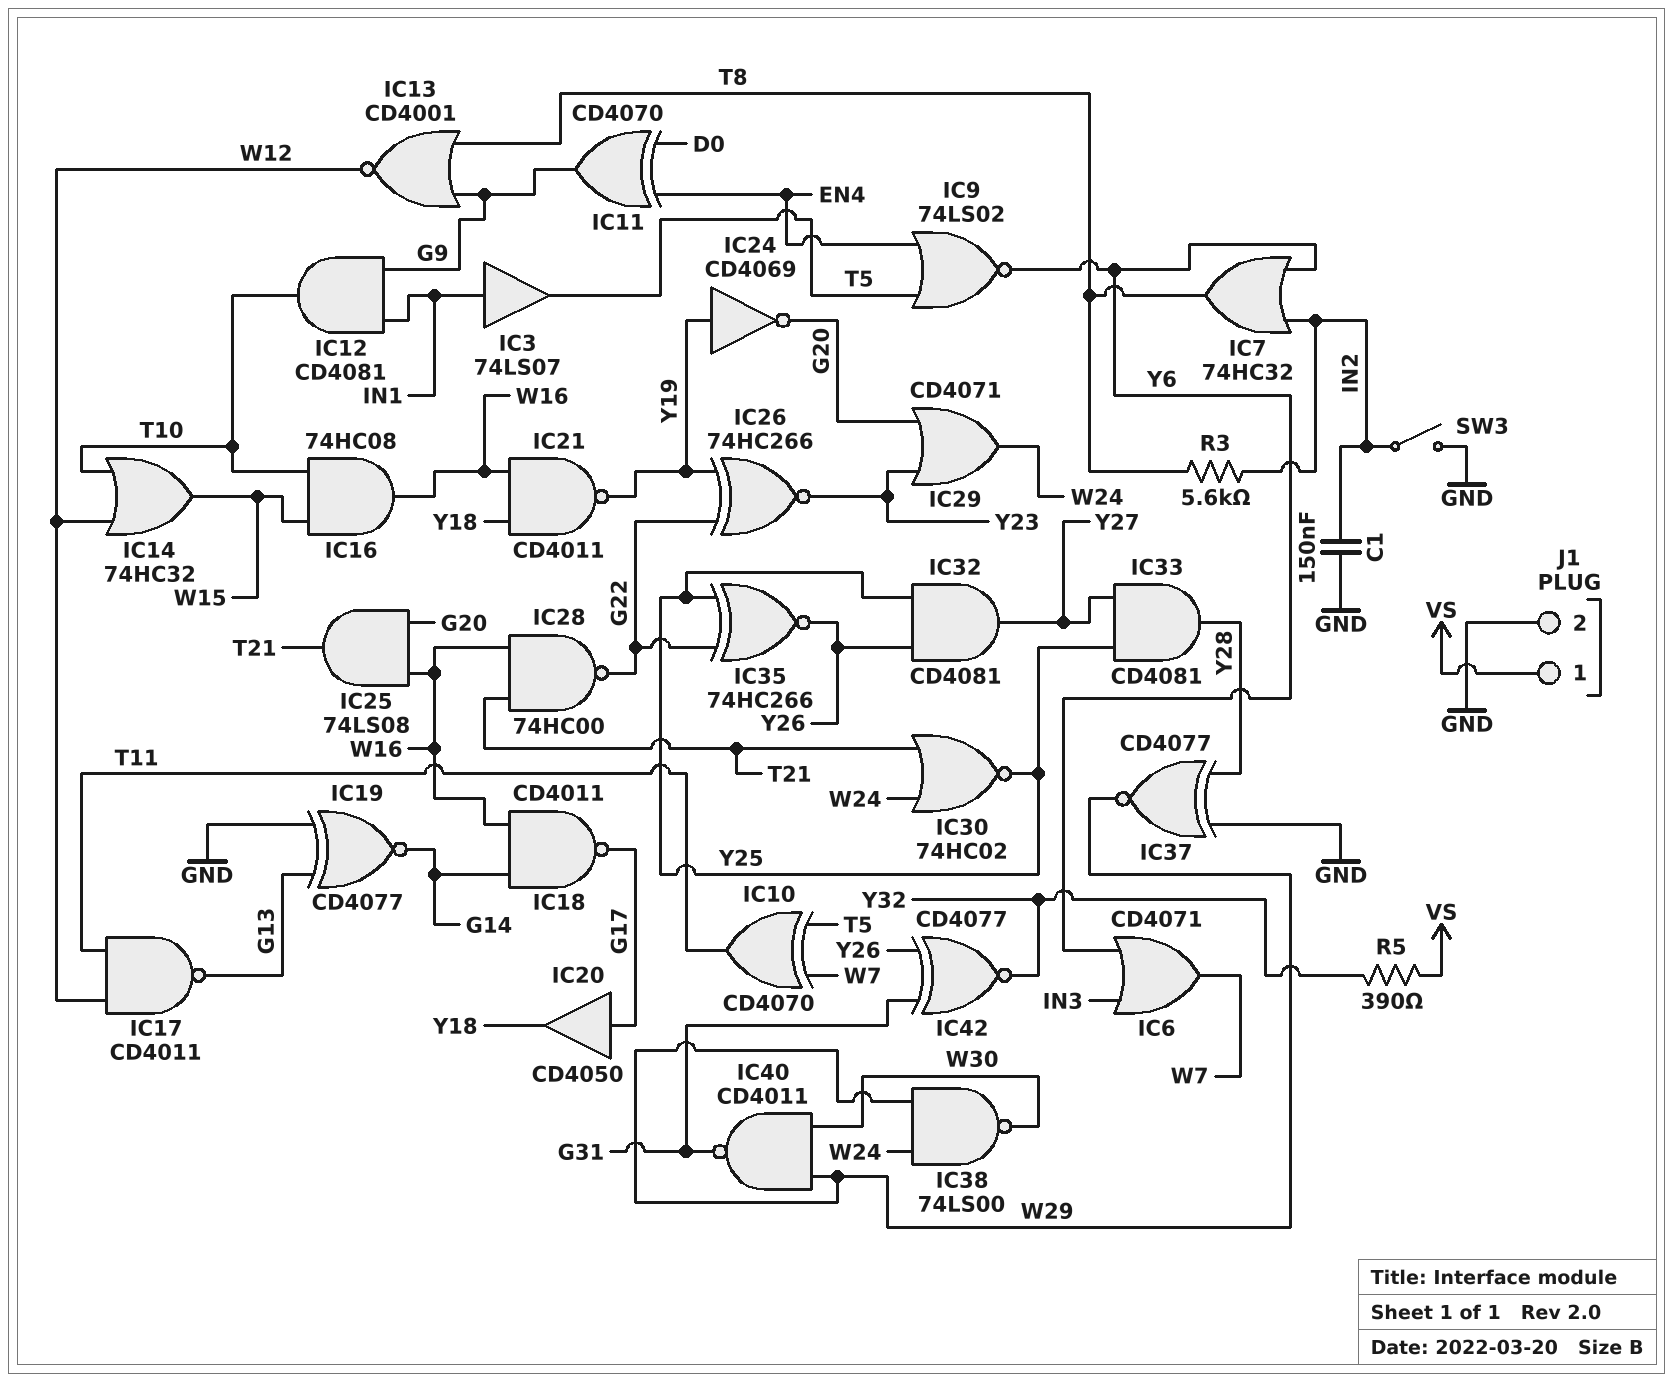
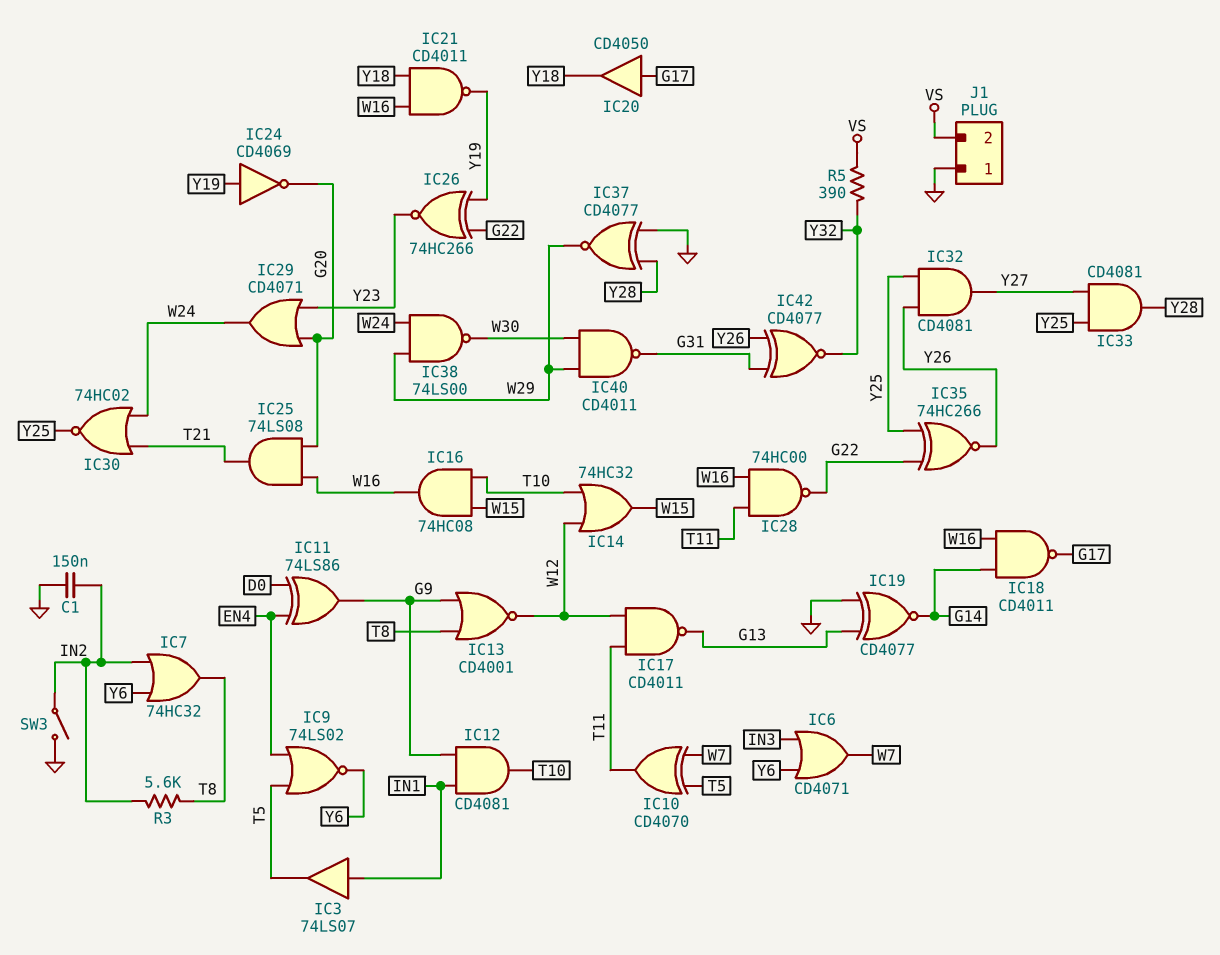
IC11: XOR CD4070 (in D0, in EN4, out G9) -> XOR 74LS86 (in D0, in EN4, out G9)
IC28: NAND 74HC00 (in T21, in W16, out G22) -> NAND 74HC00 (in T11, in W16, out G22)
J1 pin 1: VS -> GND
J1 pin 2: GND -> VS

